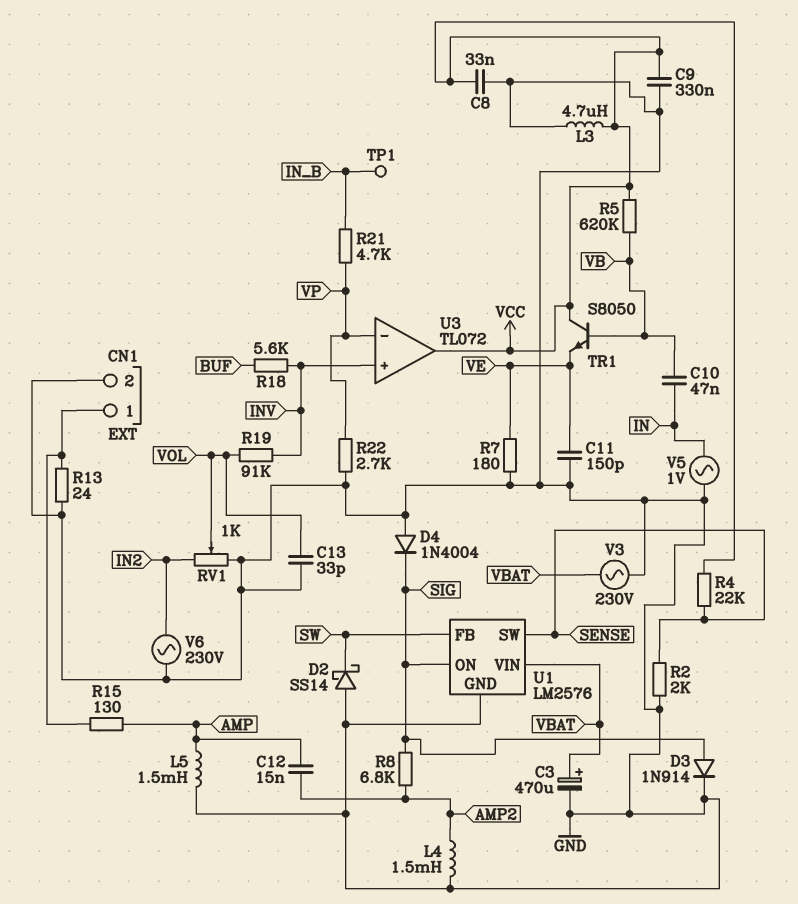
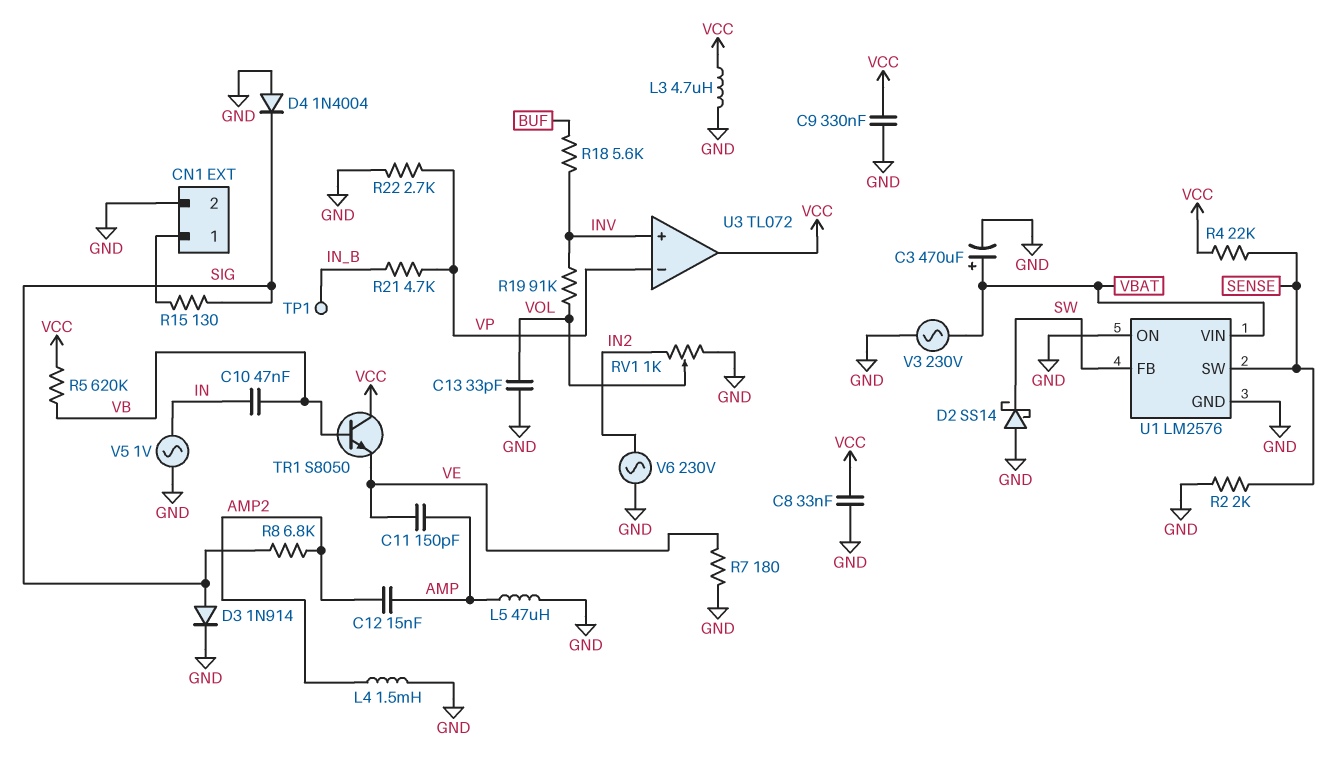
C11: 150pF (GND, VE) -> 150pF (AMP, VE)
L5: 1.5mH (AMP, GND) -> 47uH (AMP, GND)
R13: 24 (CN1/1, GND) -> none
R15: 130 (AMP, CN1/1) -> 130 (CN1/1, SIG)
U1 pin ON: SIG -> GND

